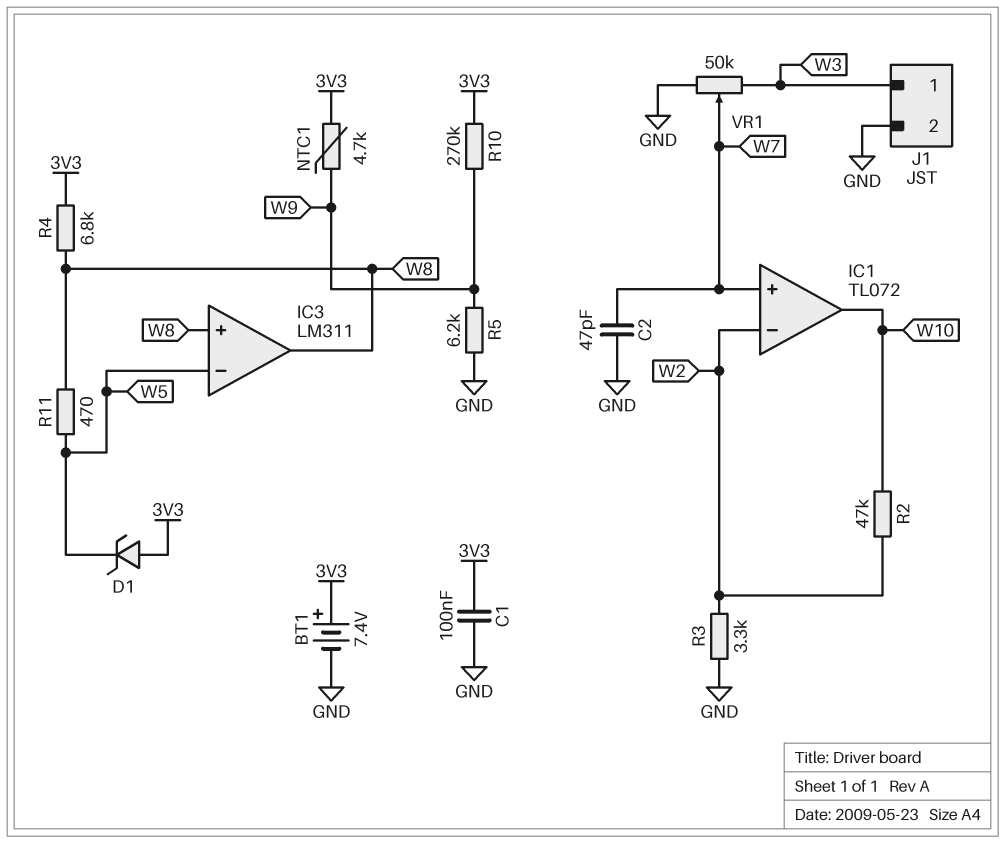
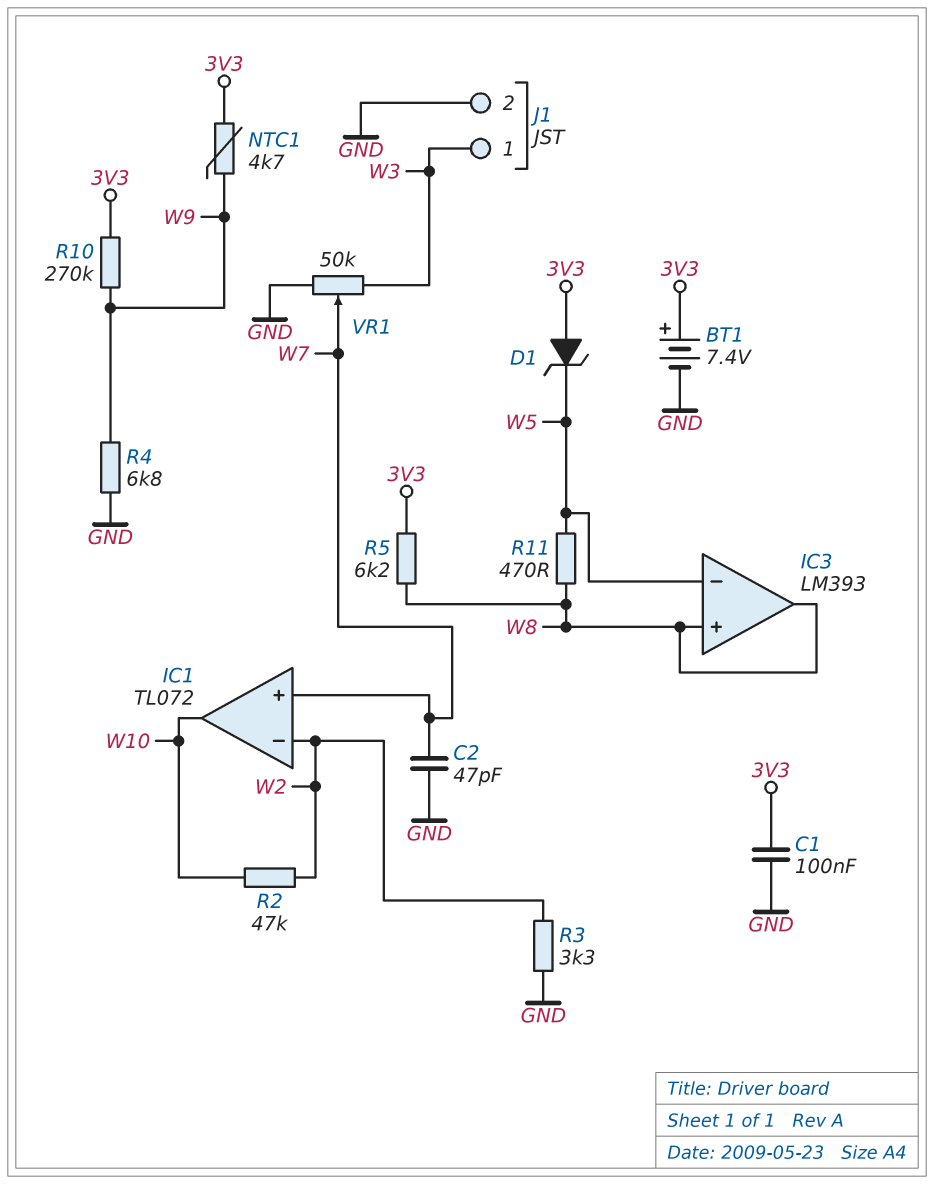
IC3: LM311 -> LM393
R4: 6.8k (3V3, W8) -> 6.8k (GND, W9)
R5: 6.2k (GND, W9) -> 6.2k (3V3, W8)

